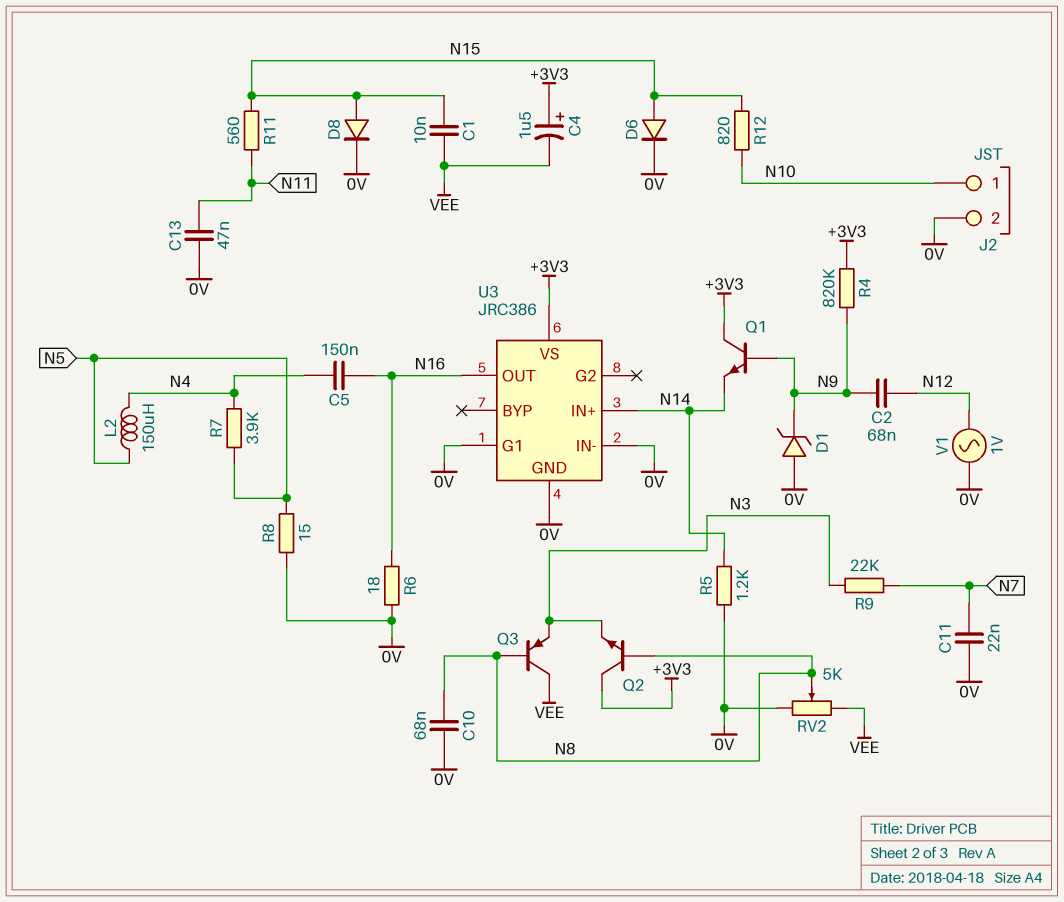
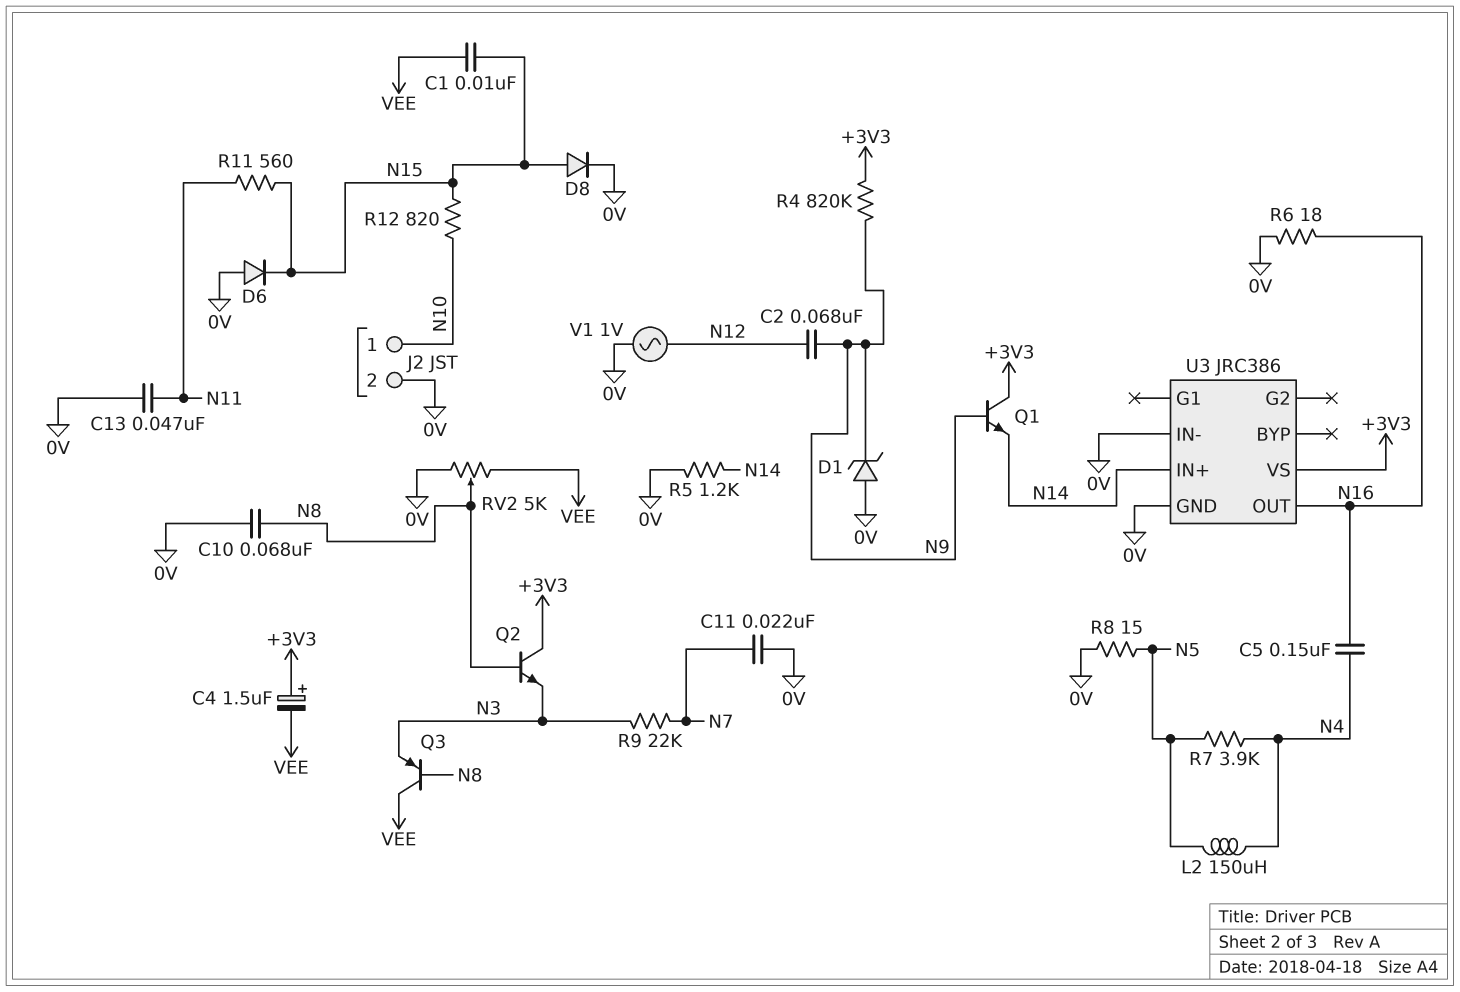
D6: diode (A N15, K 0V) -> diode (A 0V, K N15)
U3 pin G1: 0V -> none

